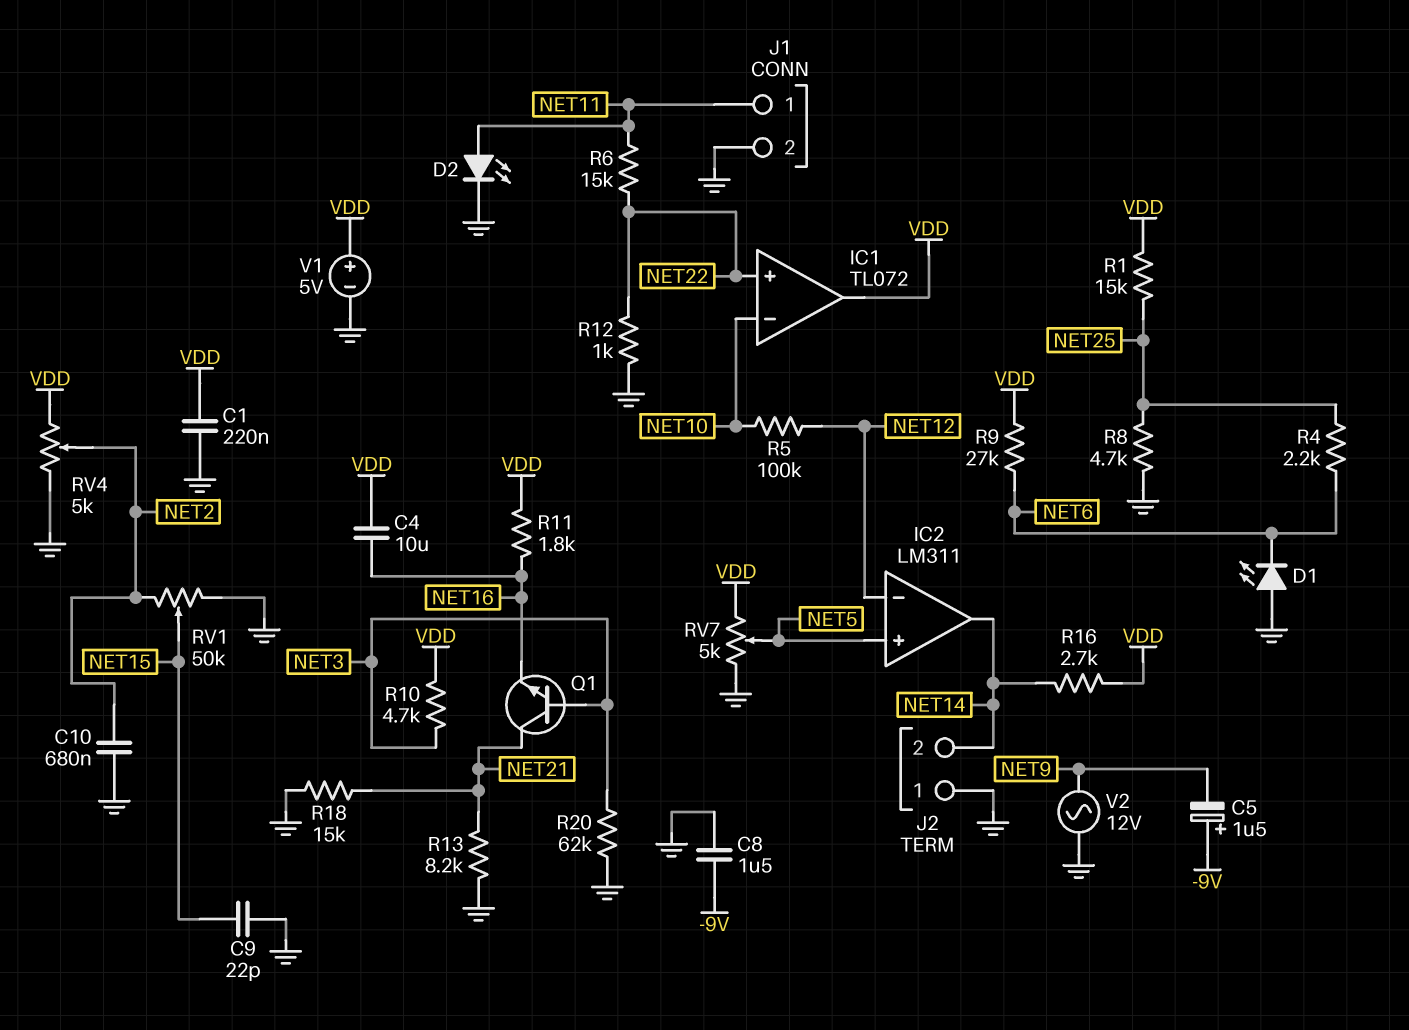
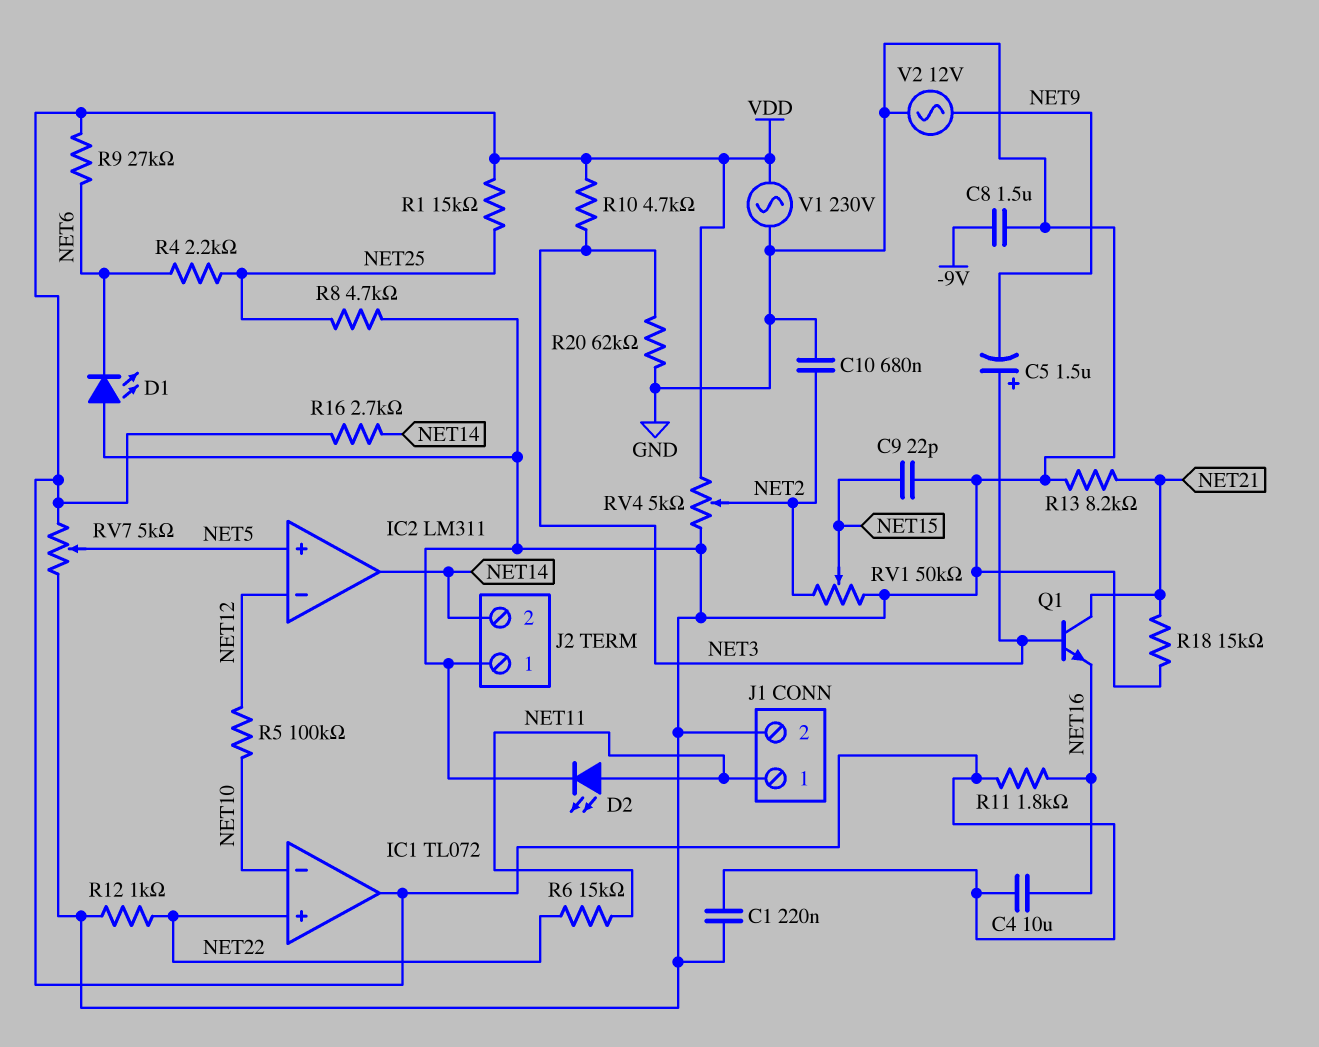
C5: 1.5uF (plus -9V, minus NET9) -> 1.5uF (plus NET3, minus NET9)
V1: 5V (plus VDD, minus GND) -> AC 230V (GND, VDD)

